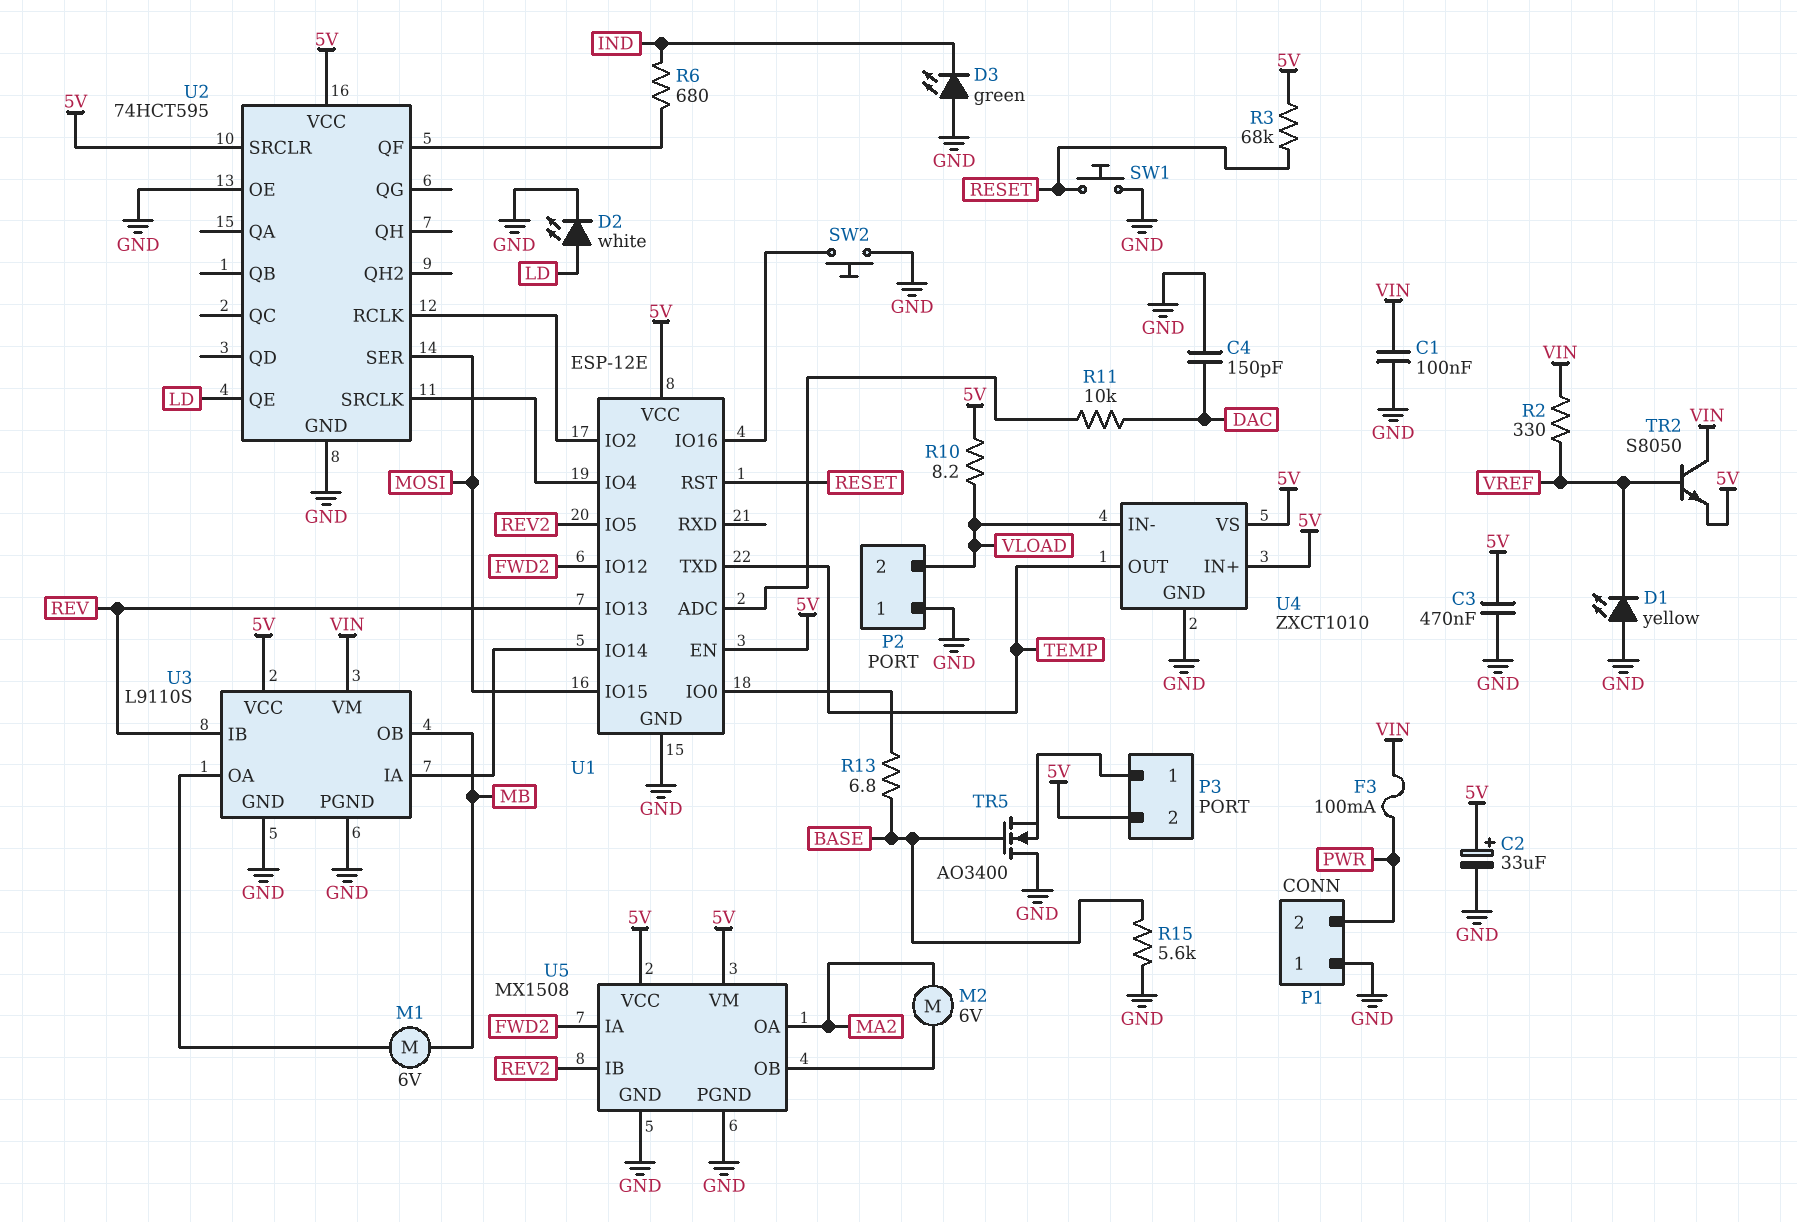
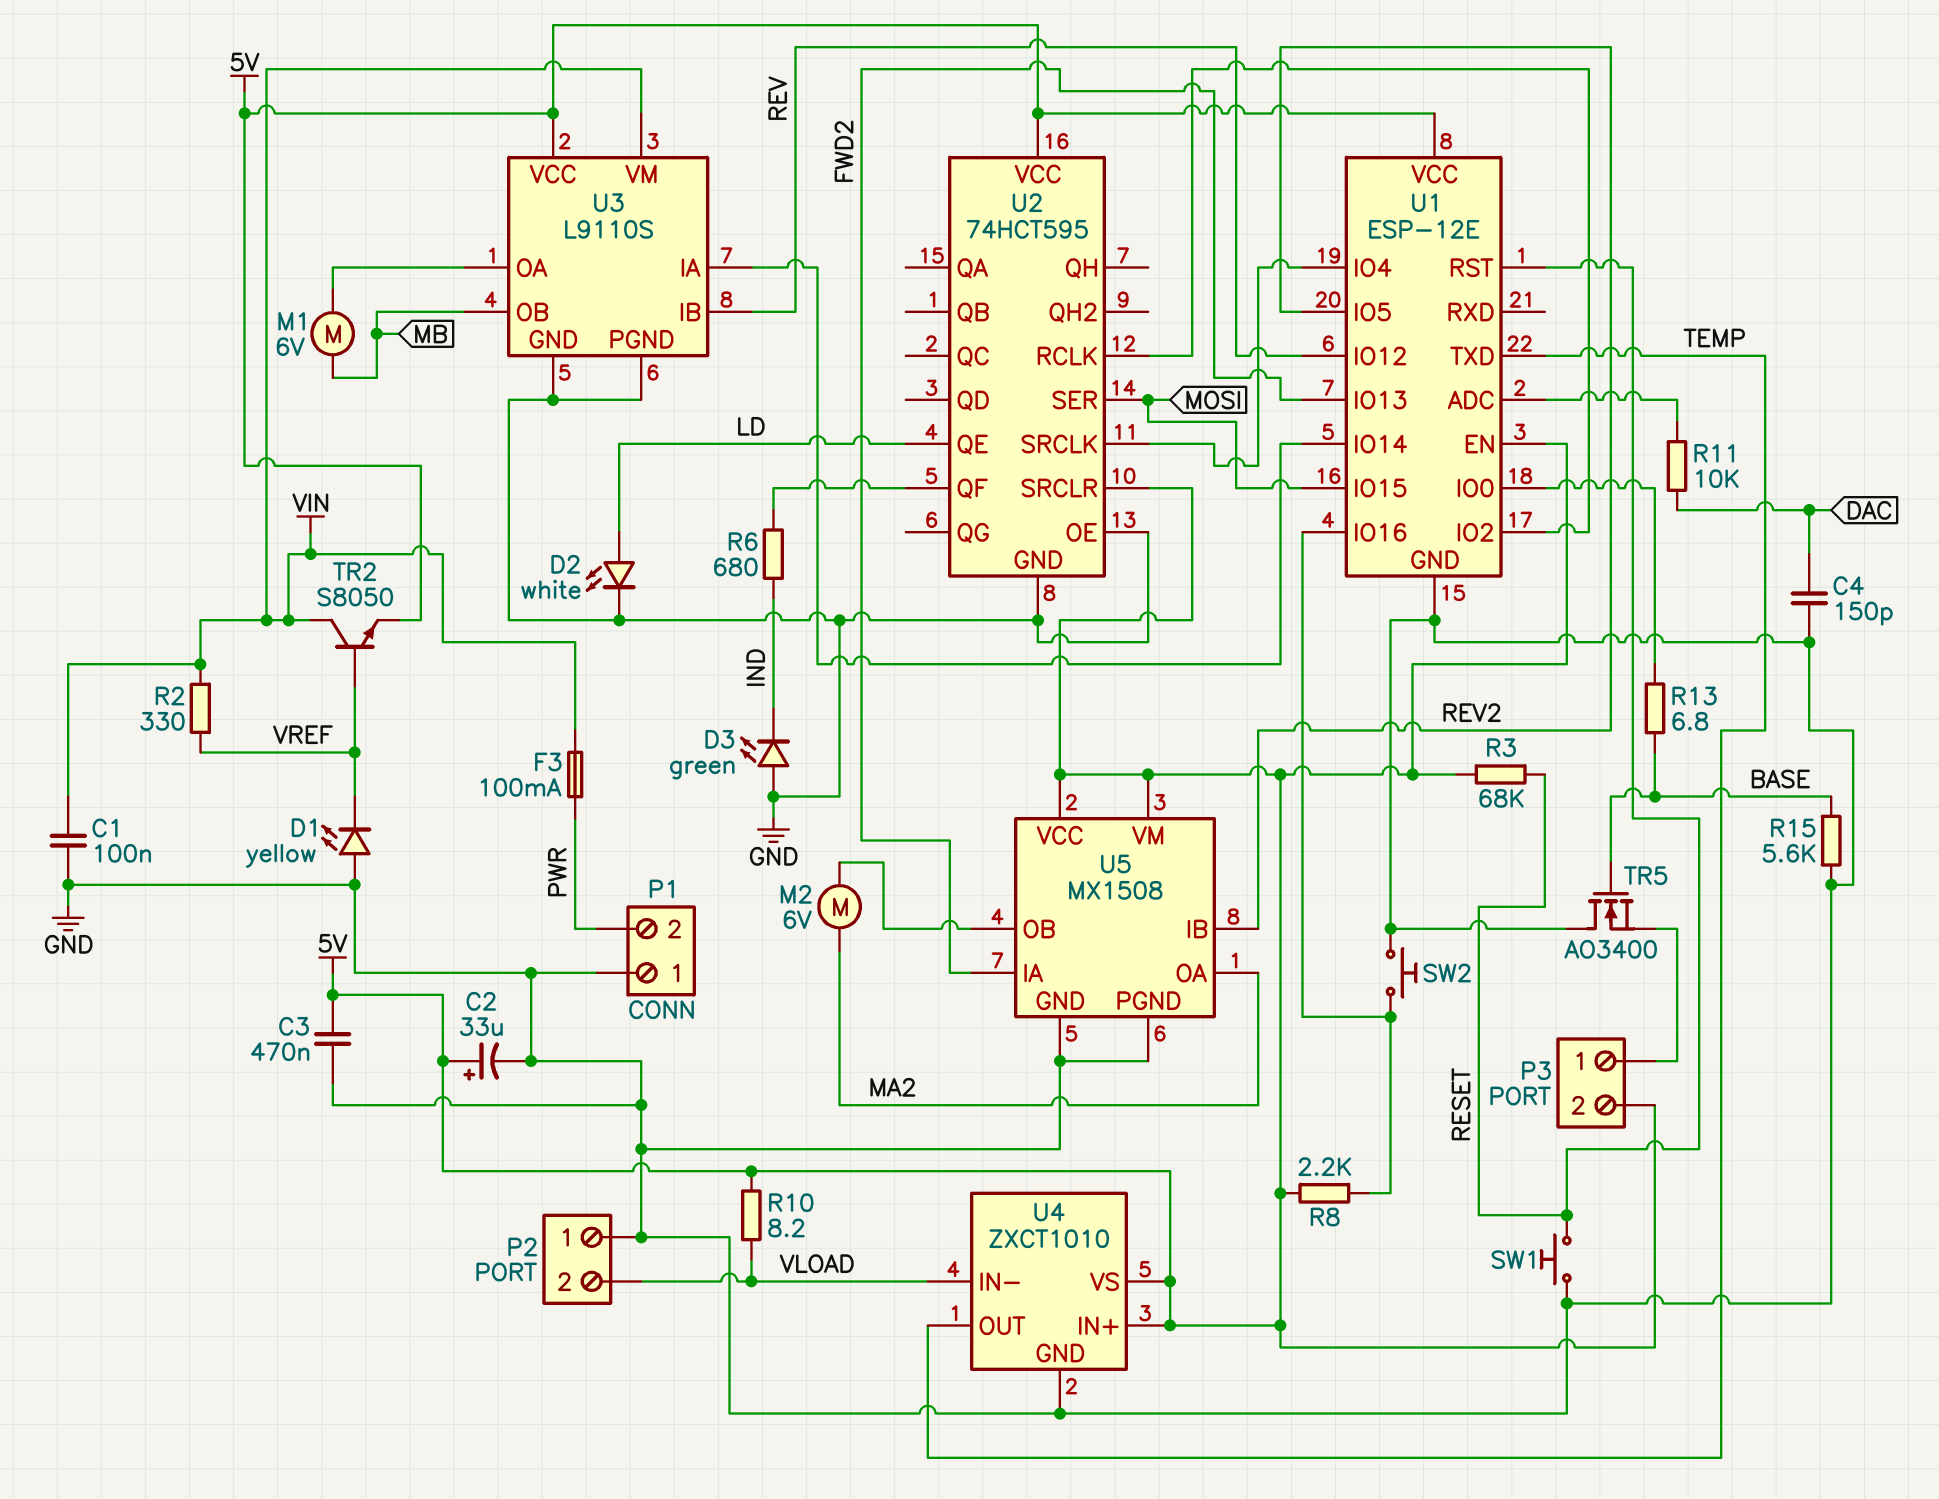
R8: none -> 2.2k (5V, U1/IO16)
U1 pin IO12: FWD2 -> REV
U1 pin IO13: REV -> FWD2

